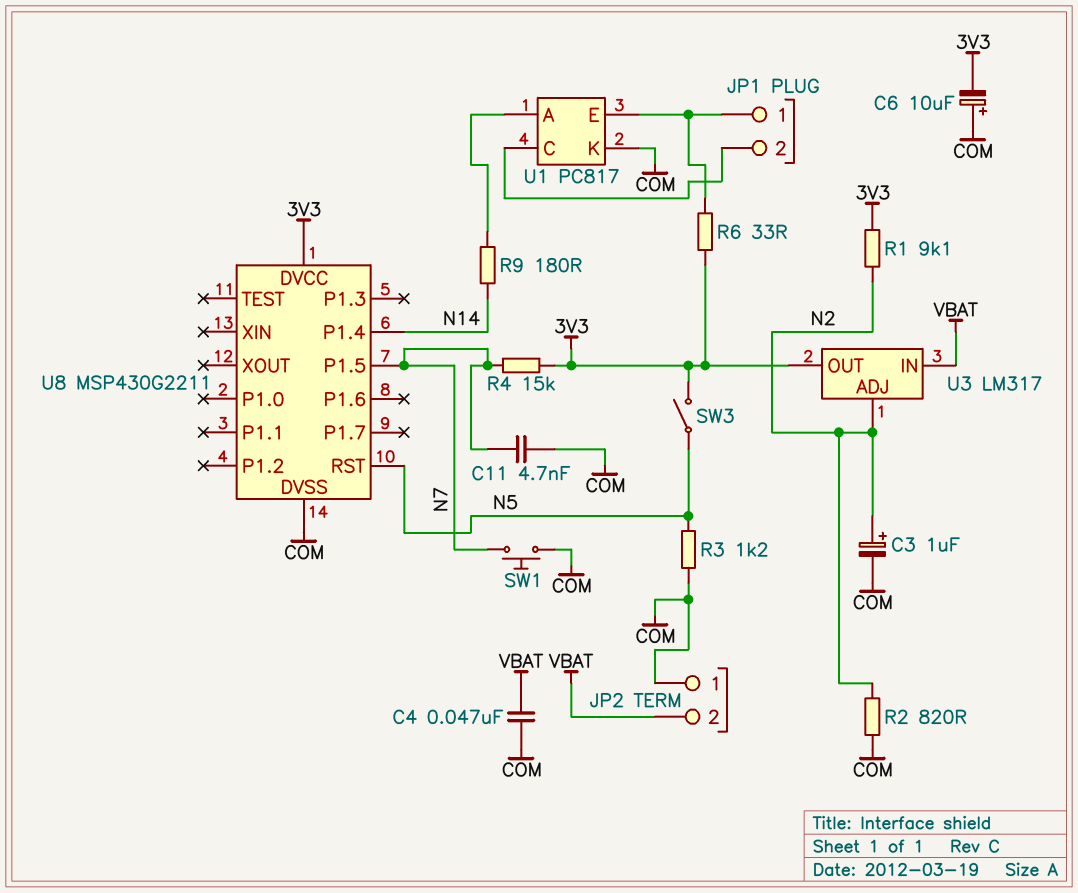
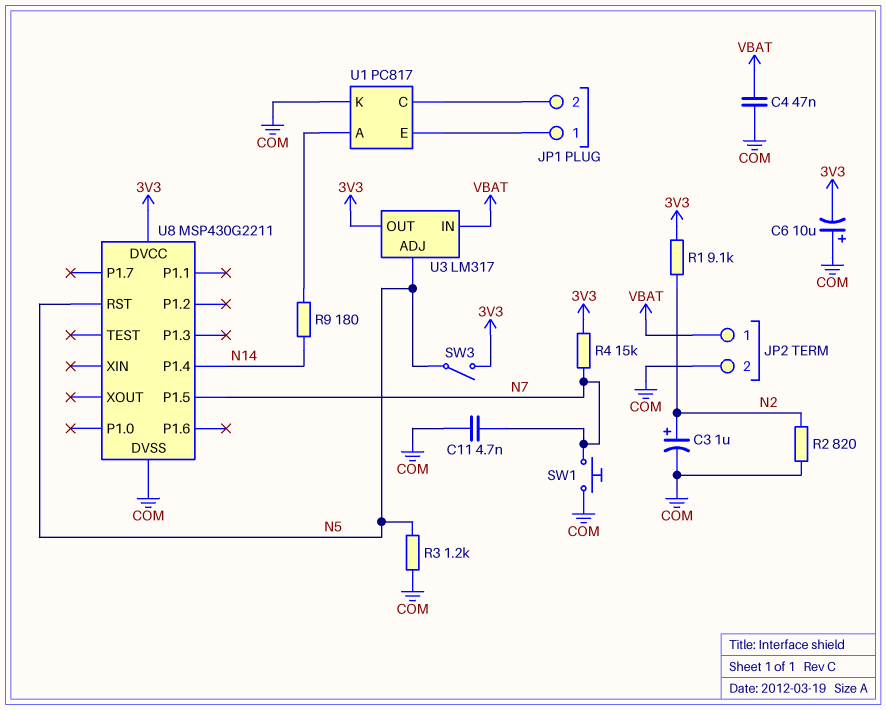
JP2 pin 1: COM -> VBAT
JP2 pin 2: VBAT -> COM
R6: 33 (3V3, JP1/1) -> none
U3 pin ADJ: N2 -> N5

